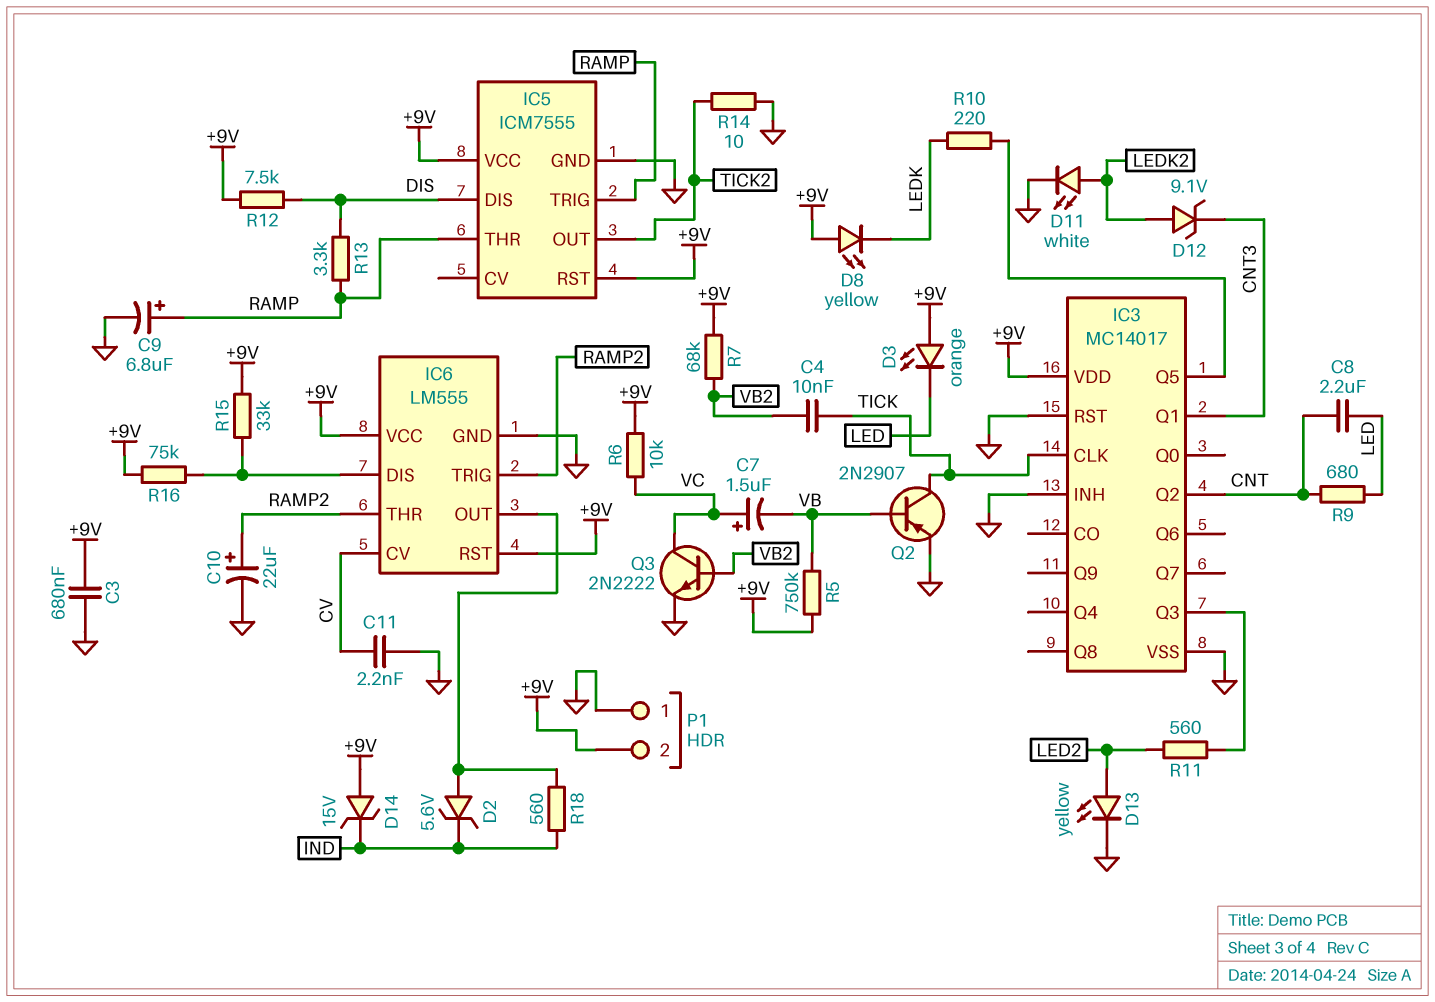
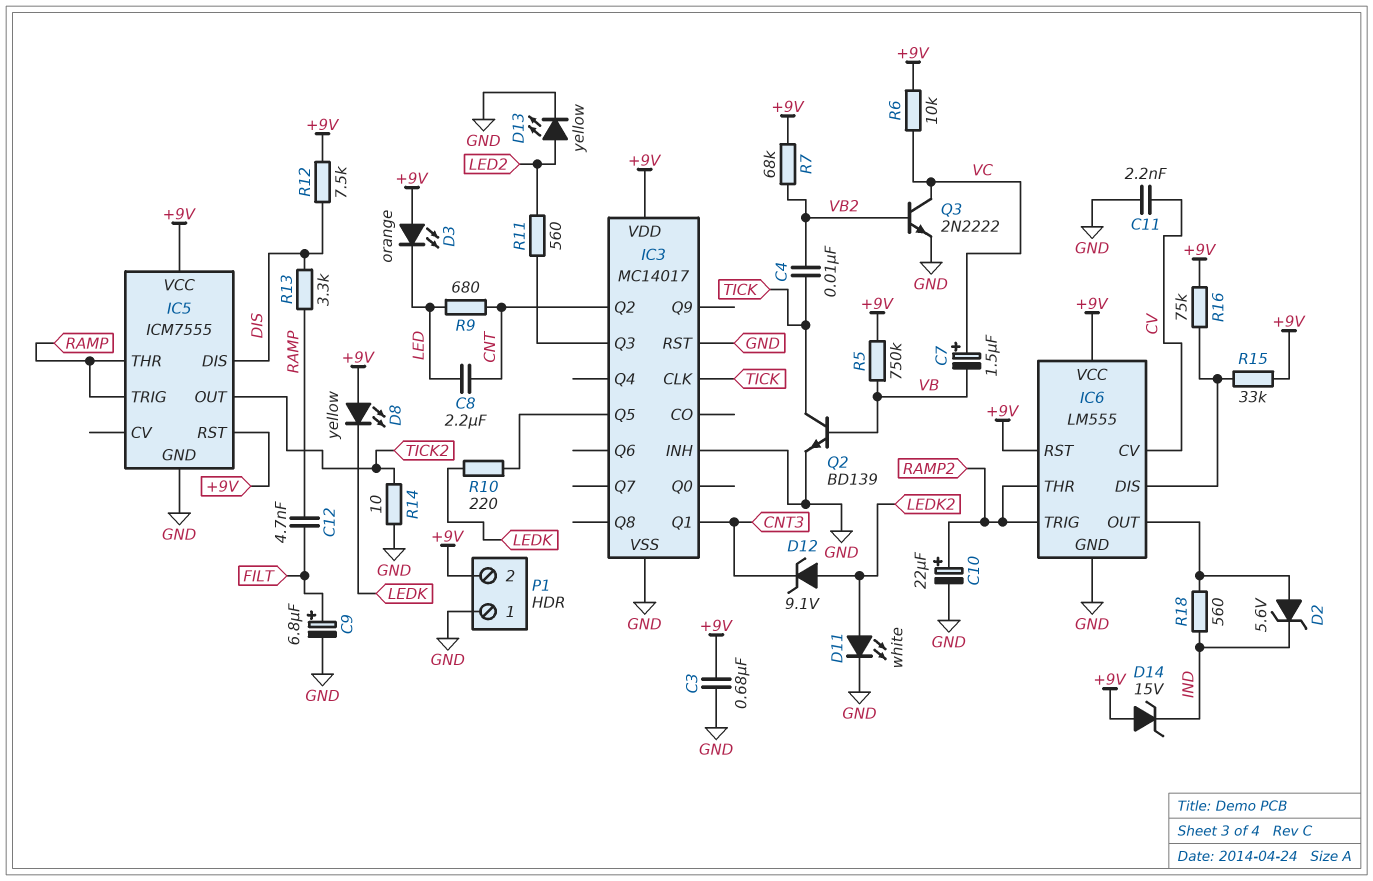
C9: 6.8uF (plus RAMP, minus GND) -> 6.8uF (plus FILT, minus GND)
C12: none -> 4.7nF (FILT, RAMP)
Q2: PNP 2N2907 (B VB, C TICK, E GND) -> NPN BD139 (B VB, C TICK, E GND)

